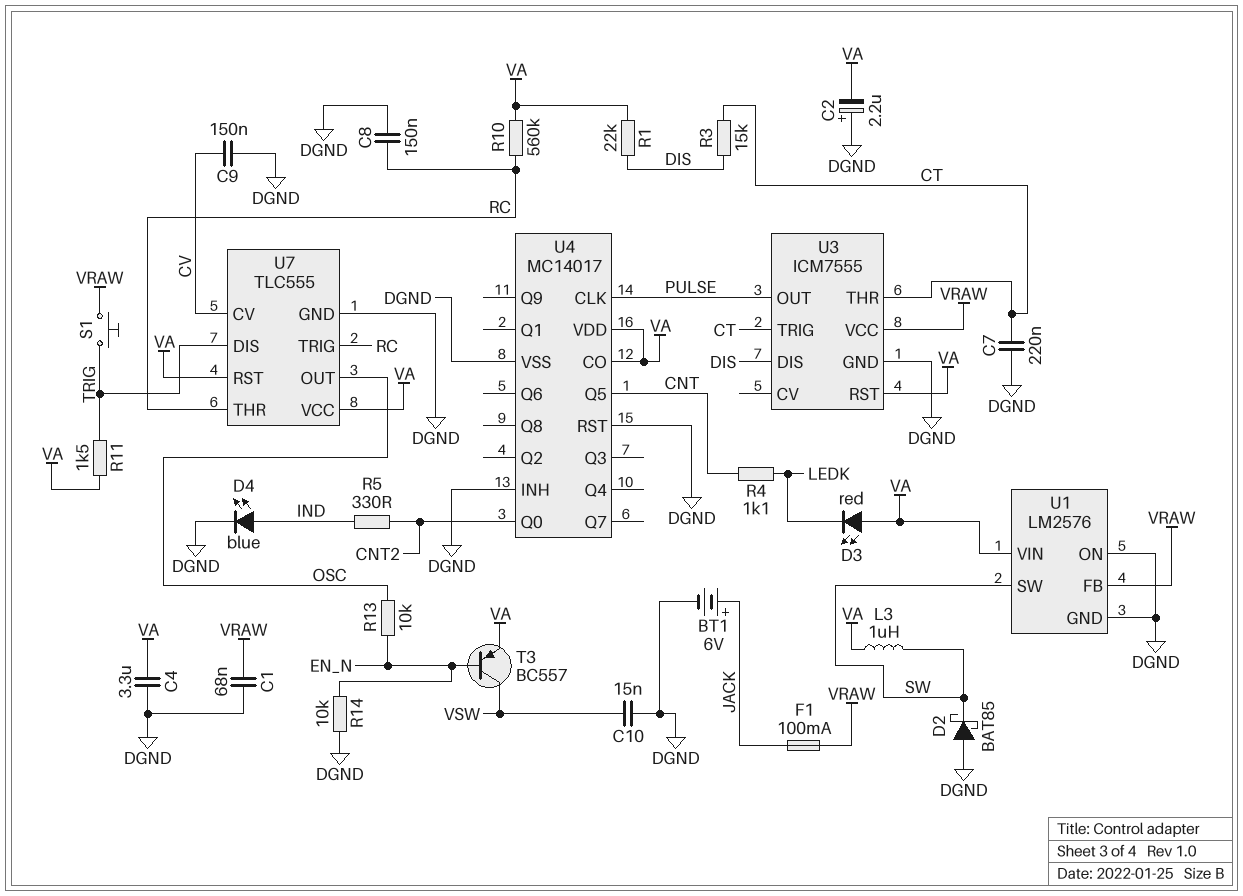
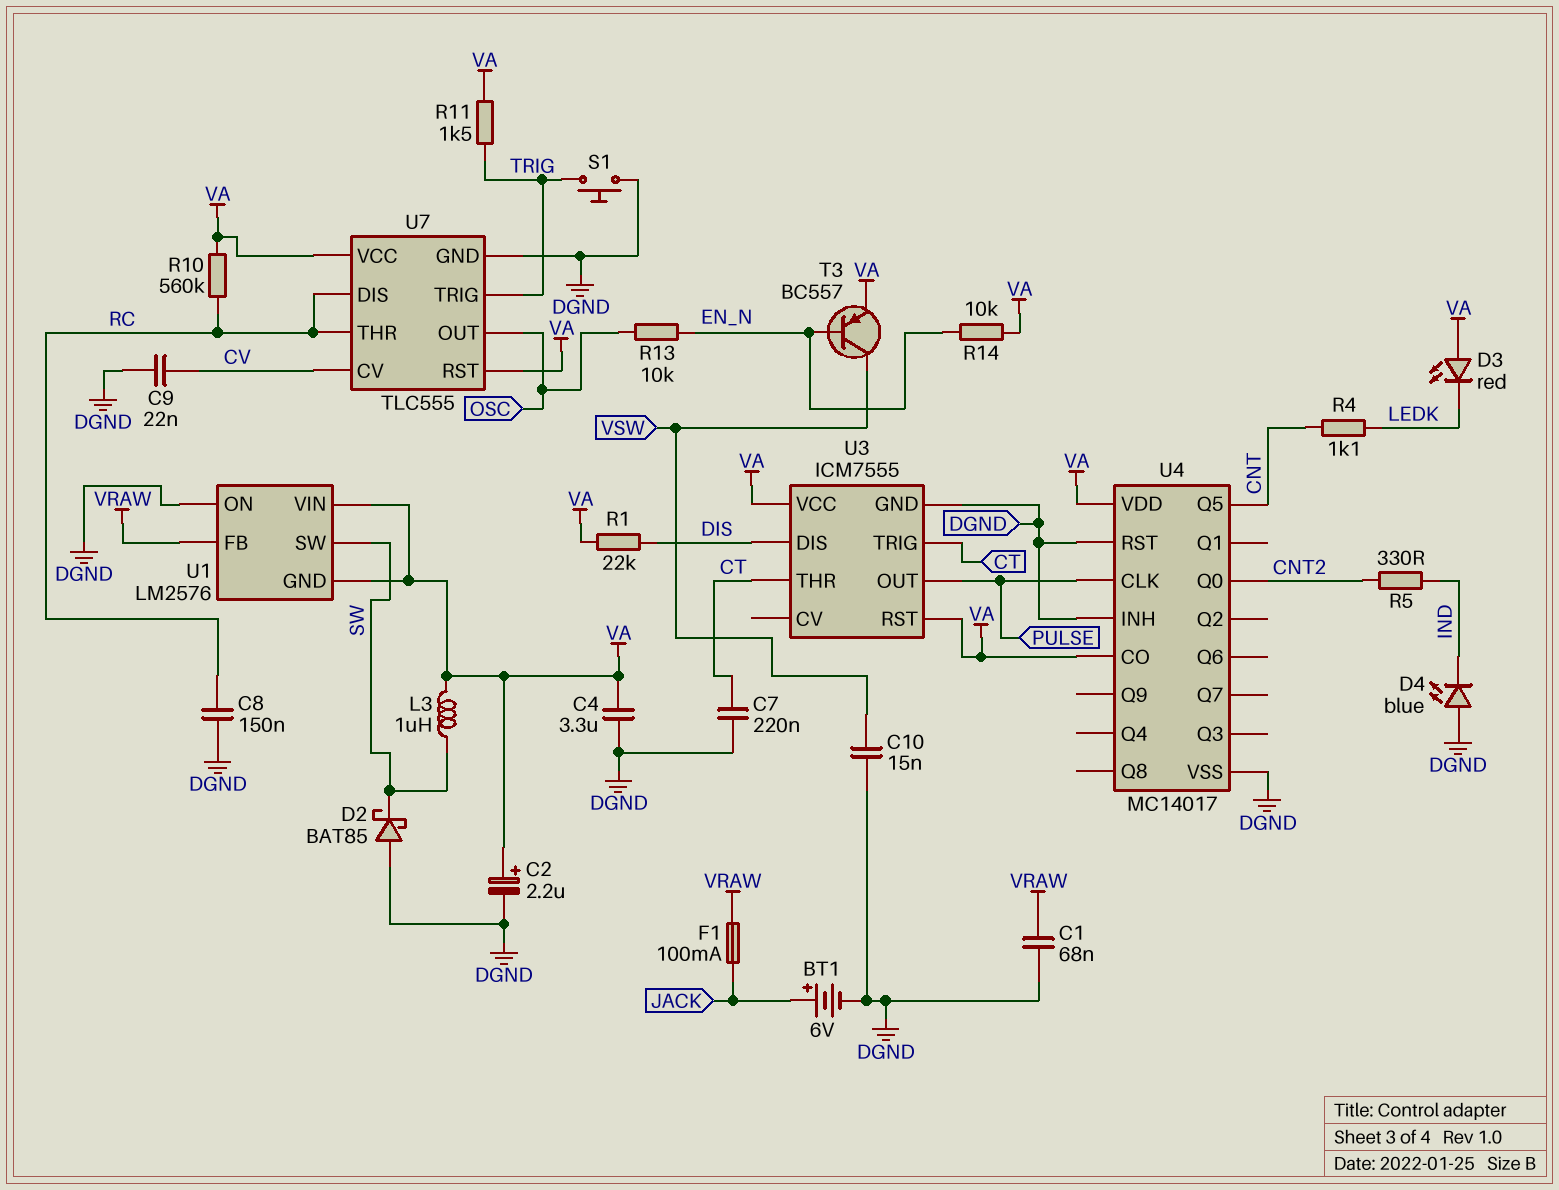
C2: 2.2uF (plus DGND, minus VA) -> 2.2uF (plus VA, minus DGND)
C9: 150nF (CV, DGND) -> 22nF (CV, DGND)
D4: LED blue (A IND, K DGND) -> LED blue (A DGND, K IND)
R3: 15k (CT, DIS) -> none
R14: 10k (DGND, EN_N) -> 10k (EN_N, VA)
S1: button (TRIG, VRAW) -> button (DGND, TRIG)
U1 pin GND: DGND -> VA
U3 pin VCC: VRAW -> VA
U7 pin DIS: TRIG -> RC
U7 pin TRIG: RC -> TRIG

